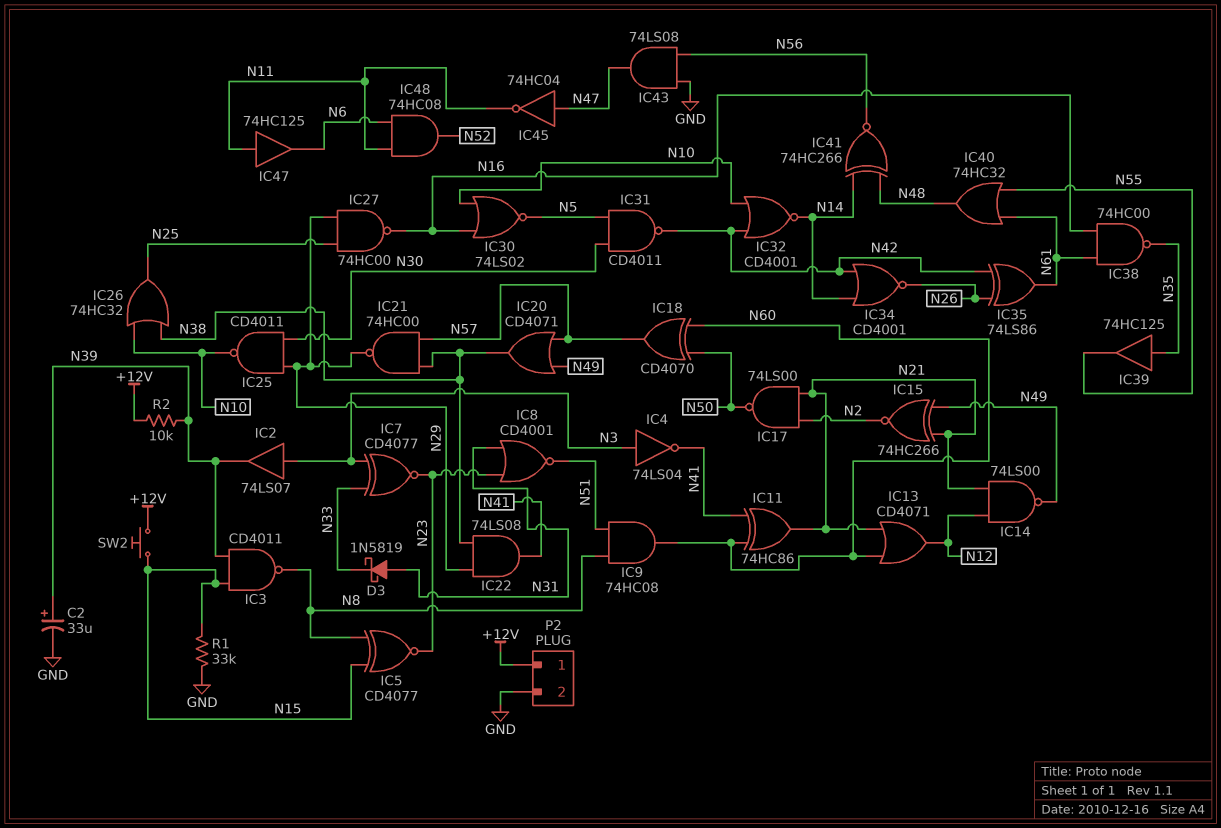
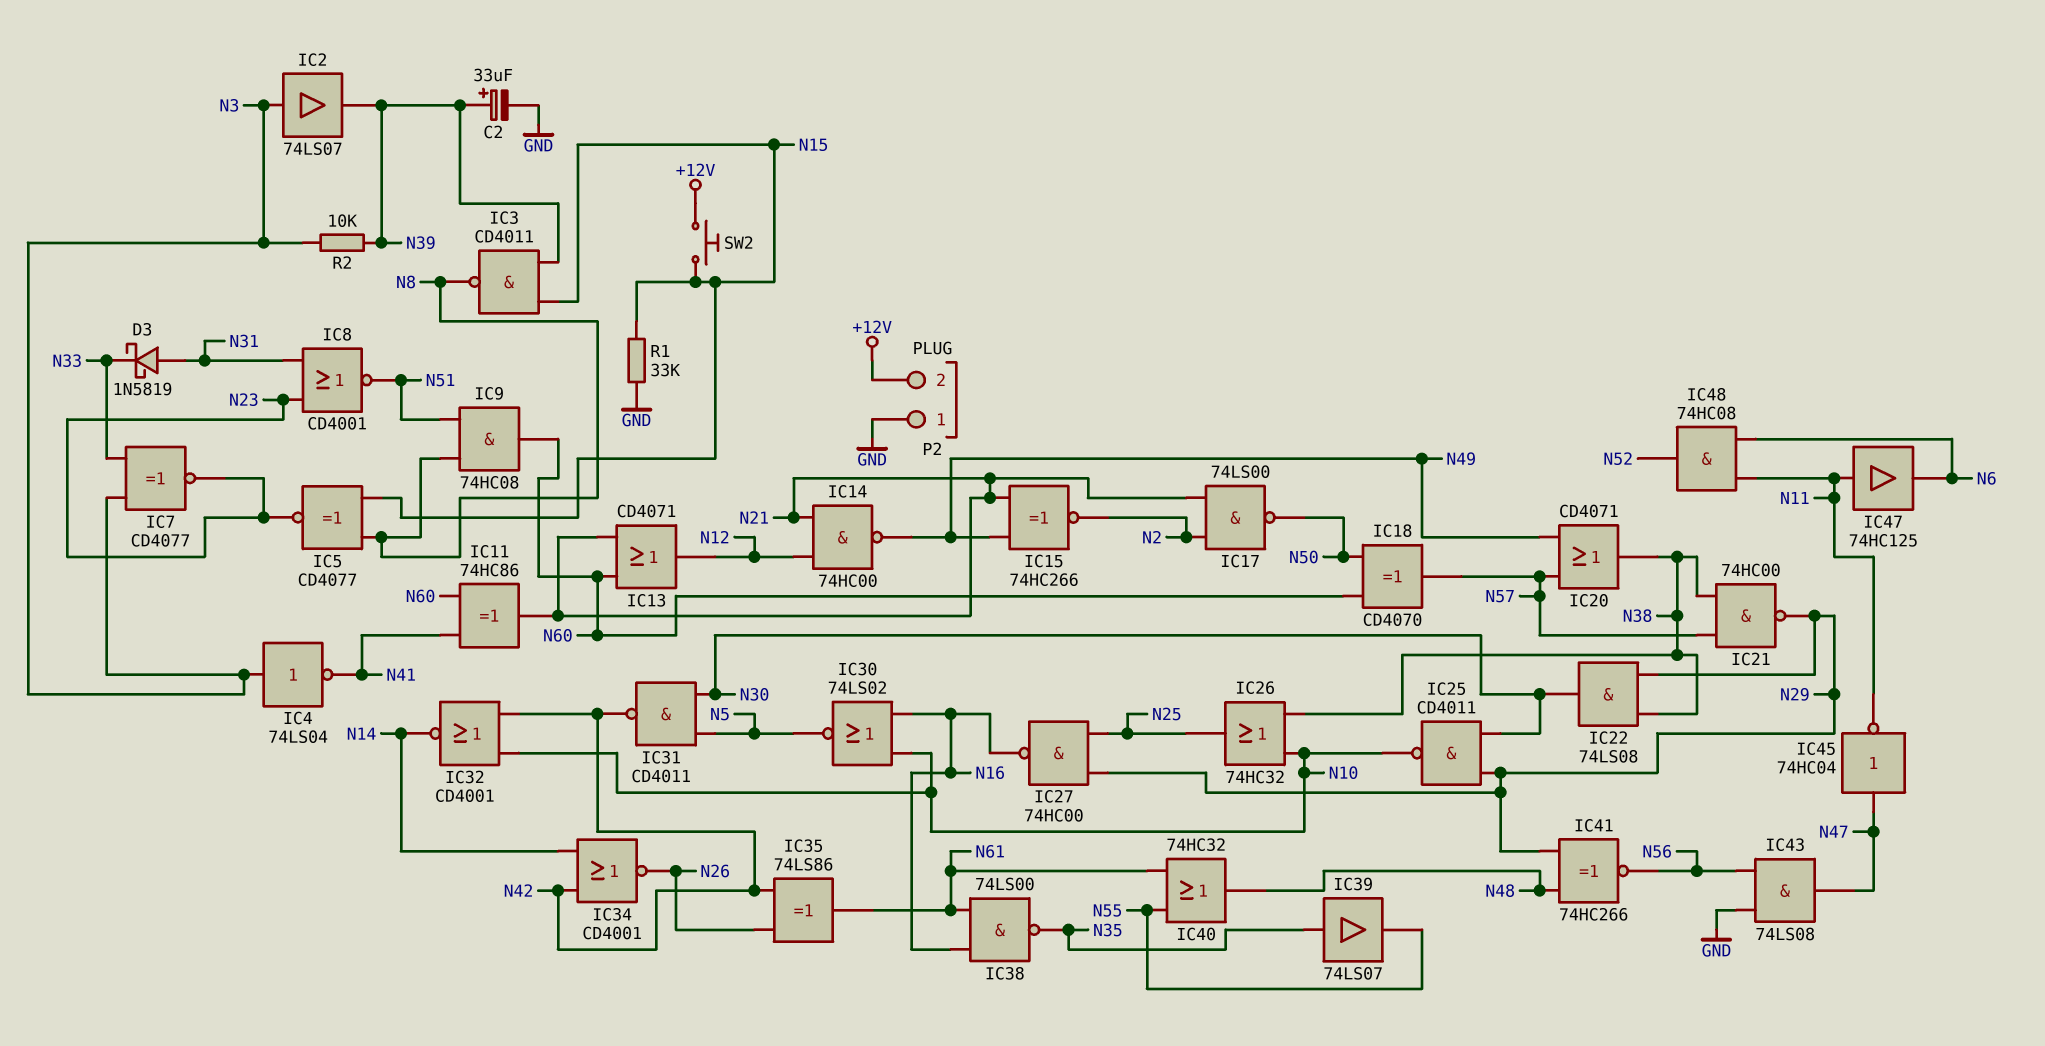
IC14: NAND 74LS00 (in N12, in N21, out N49) -> NAND 74HC00 (in N12, in N21, out N49)
IC22: AND 74LS08 (in N29, in N38, out N41) -> AND 74LS08 (in N29, in N38, out N30)
IC38: NAND 74HC00 (in N16, in N61, out N35) -> NAND 74LS00 (in N16, in N61, out N35)
IC39: buffer 74HC125 (in N35, out N55) -> buffer 74LS07 (in N35, out N55)
IC41: XNOR 74HC266 (in N14, in N48, out N56) -> XNOR 74HC266 (in N29, in N48, out N56)
P2 pin 1: +12V -> GND
P2 pin 2: GND -> +12V
R2: 10k (+12V, N39) -> 10k (N3, N39)

